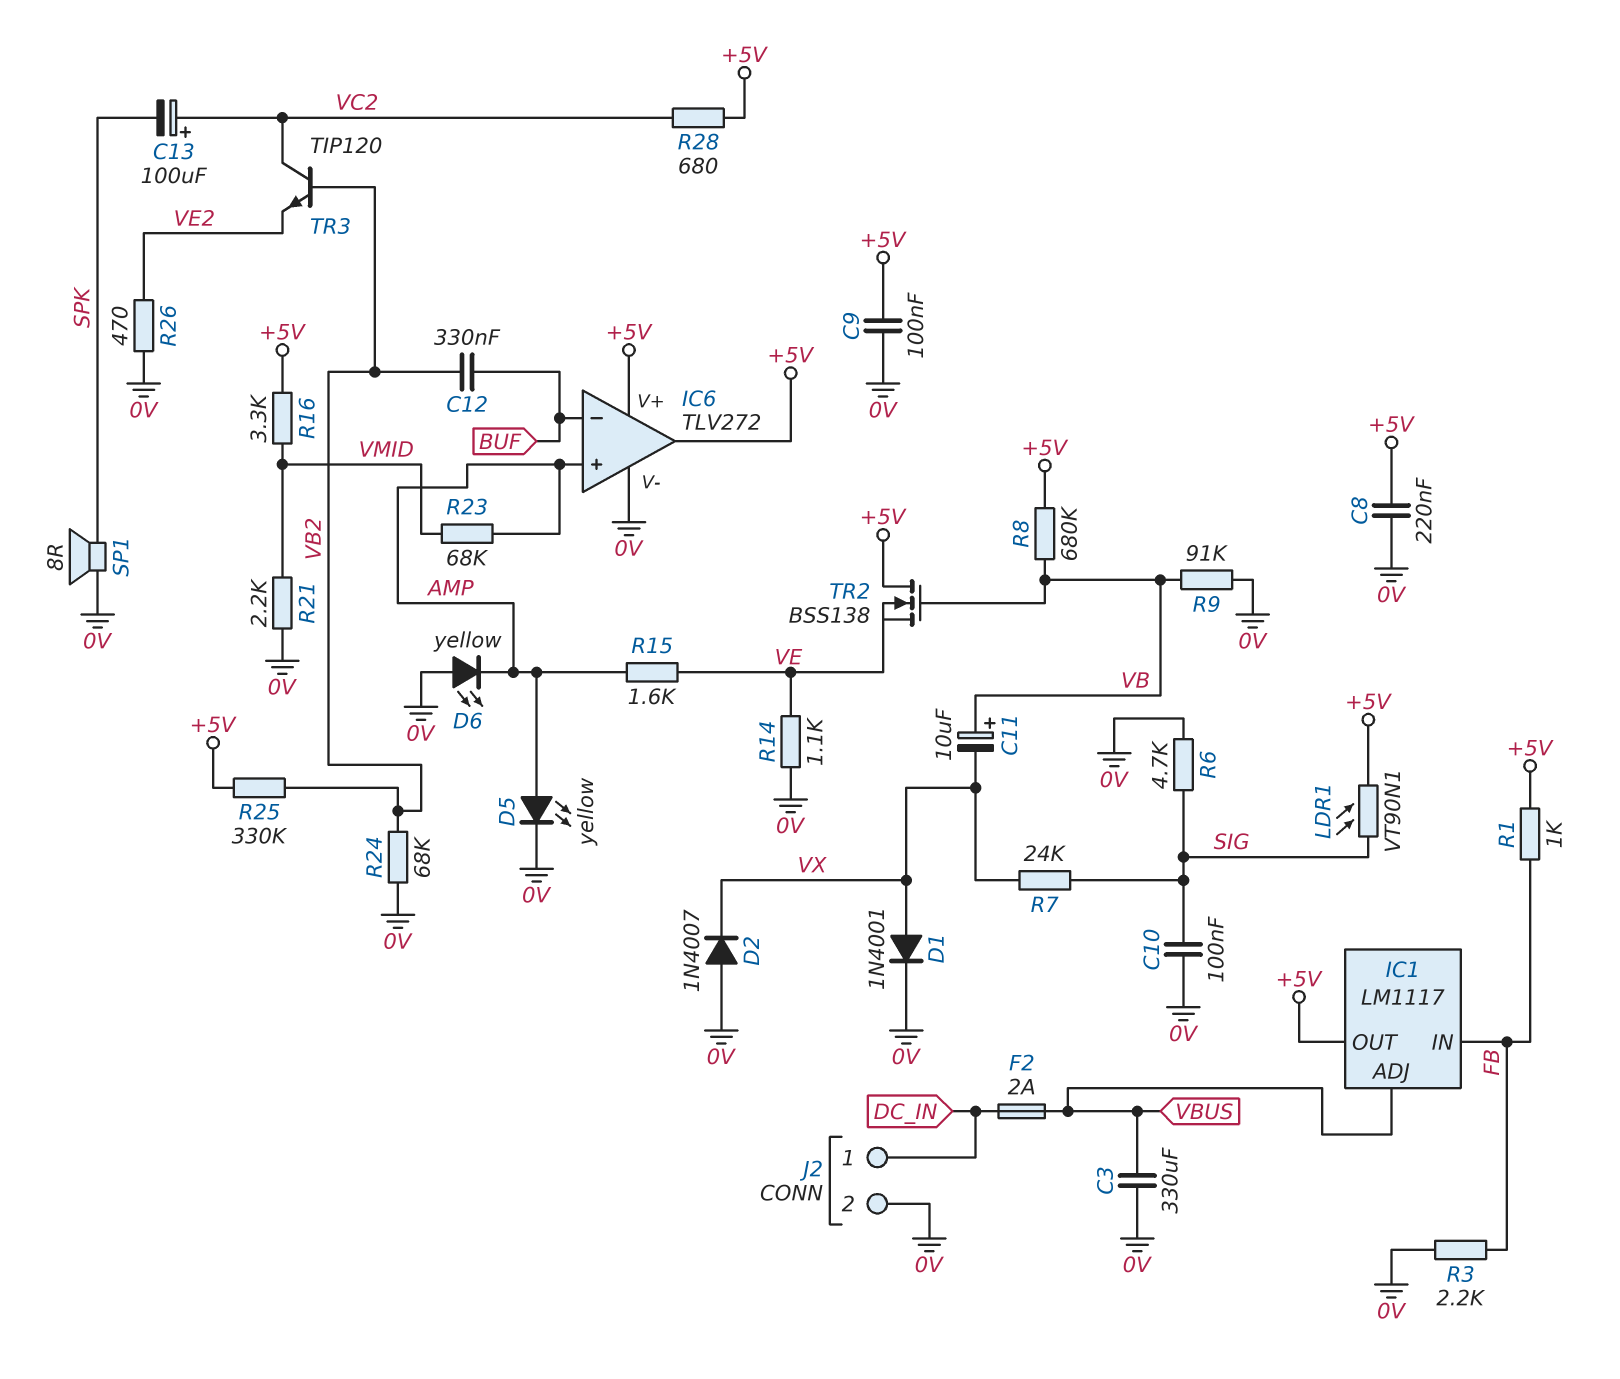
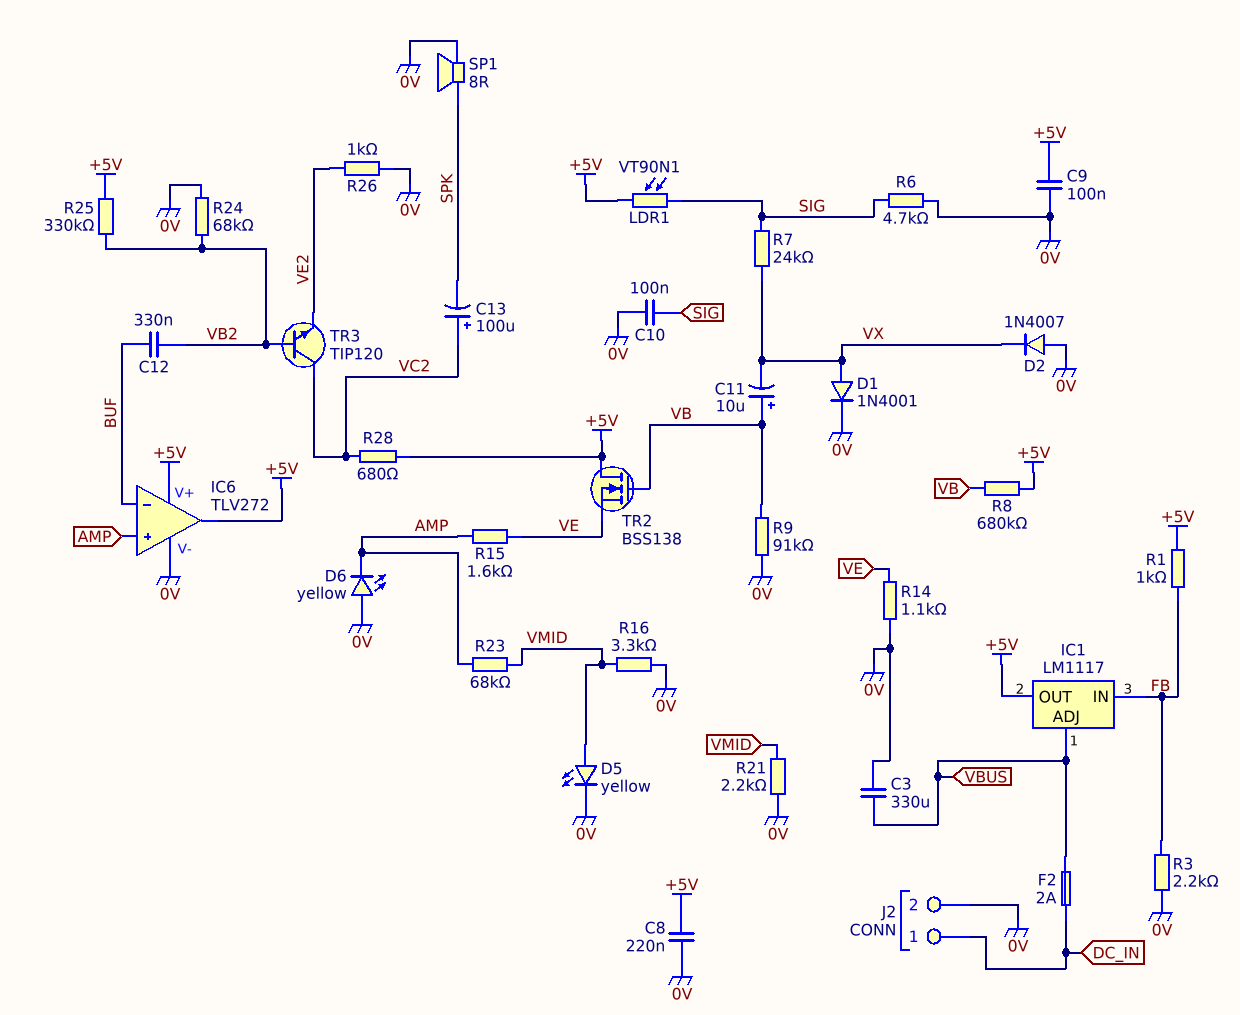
D5: LED yellow (A AMP, K 0V) -> LED yellow (A VMID, K 0V)
R16: 3.3k (+5V, VMID) -> 3.3k (0V, VMID)
R26: 470 (0V, VE2) -> 1k (0V, VE2)

